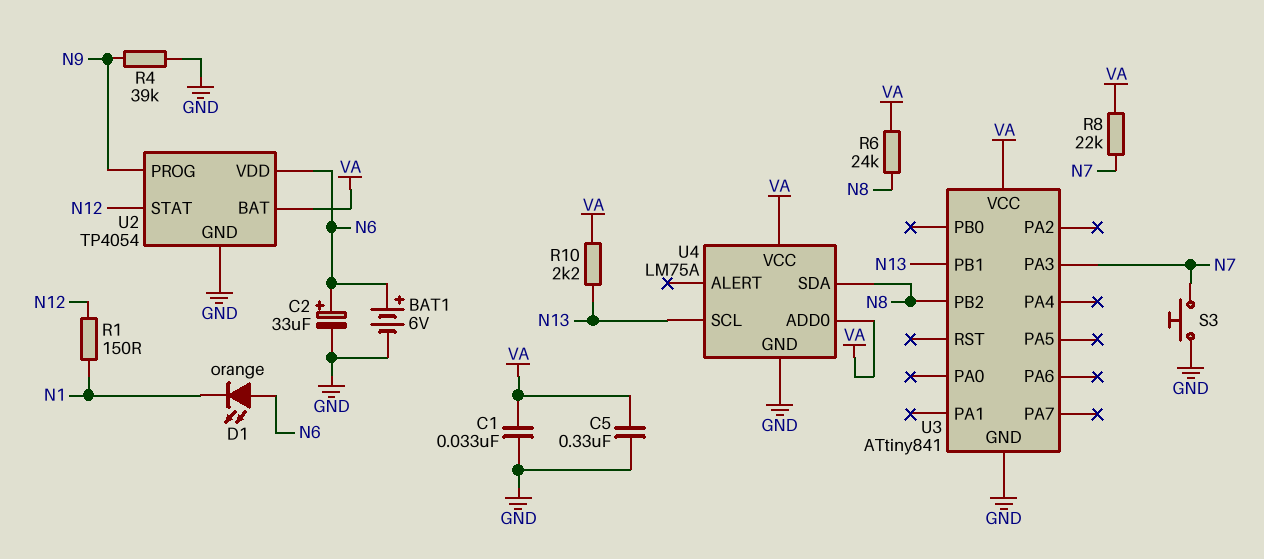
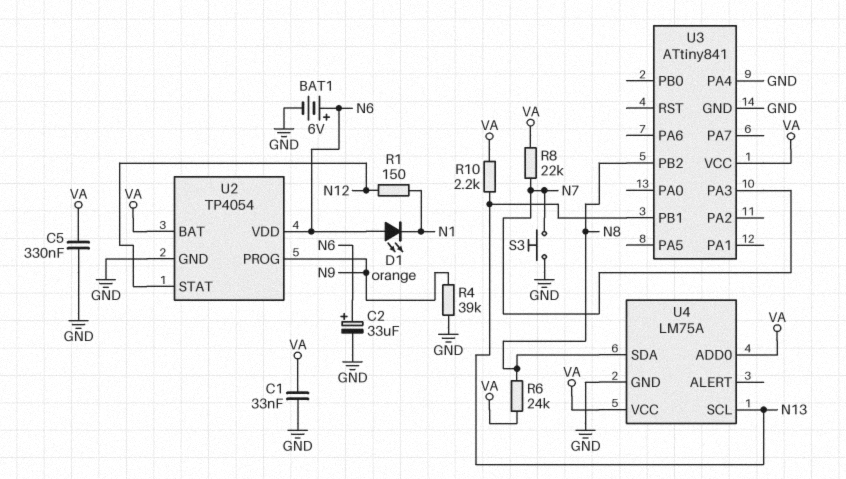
U3 pin PA4: none -> GND

